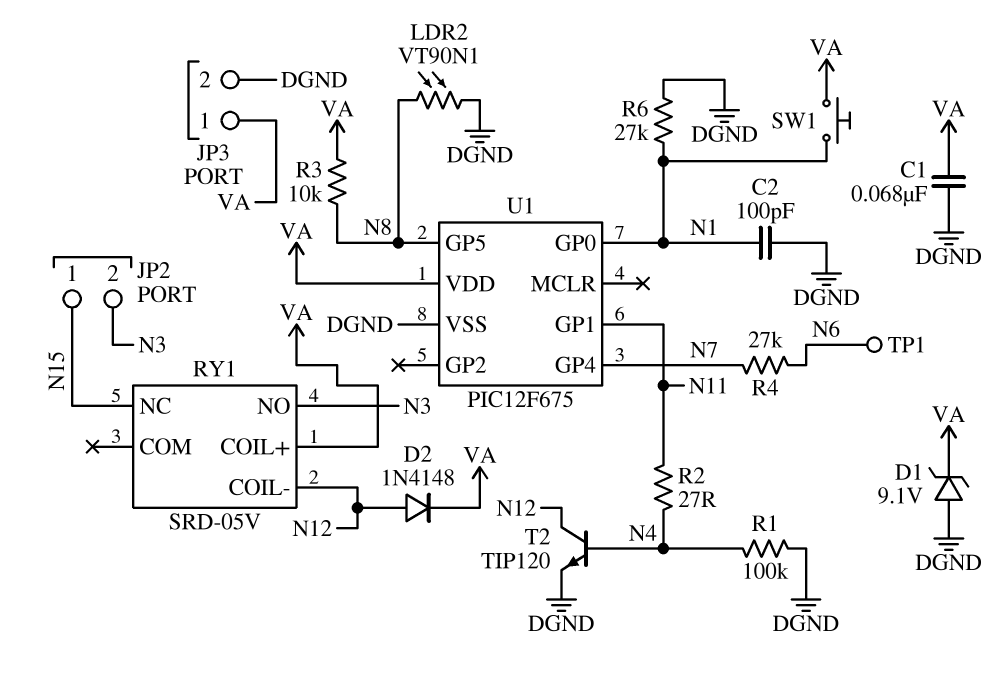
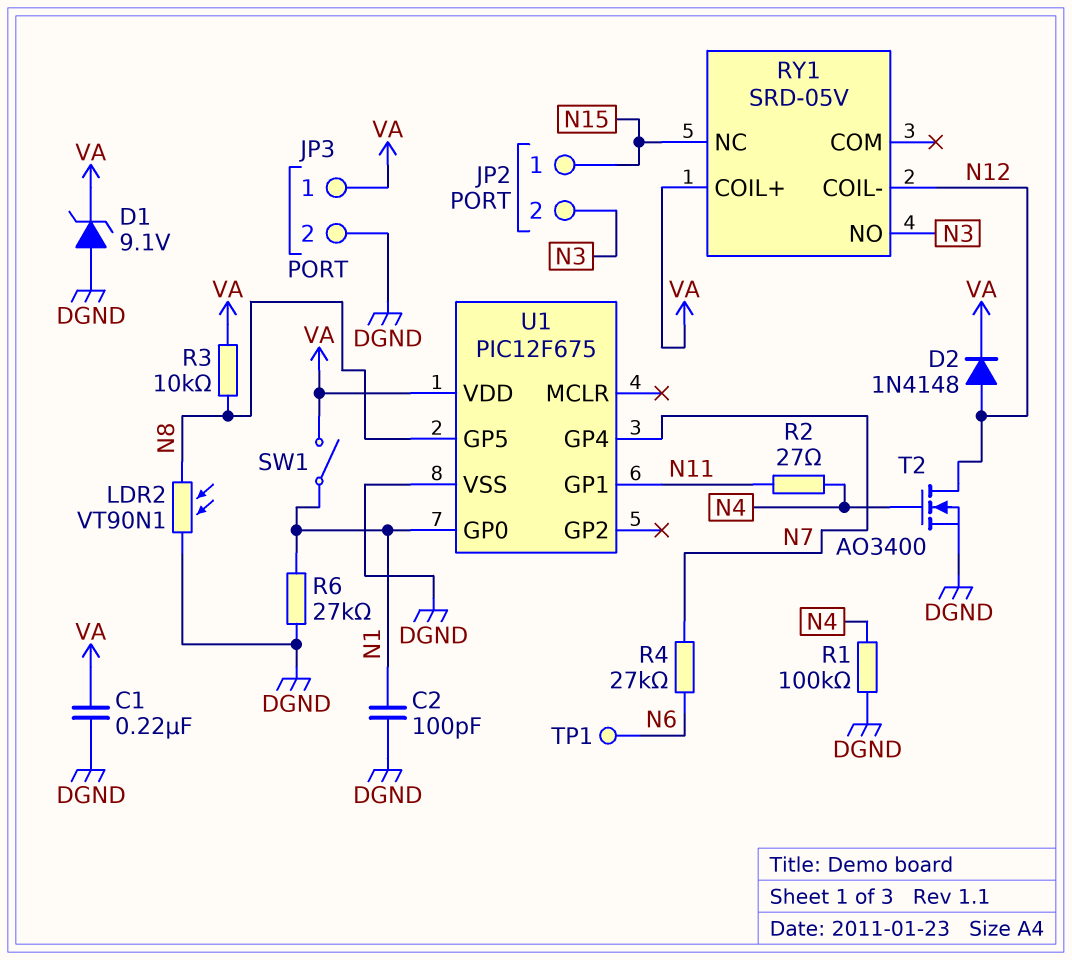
C1: 68nF (DGND, VA) -> 220nF (DGND, VA)
SW1: button (N1, VA) -> switch (N1, VA)
T2: NPN TIP120 (B N4, C N12, E DGND) -> NMOS AO3400 (G N4, D N12, S DGND)

